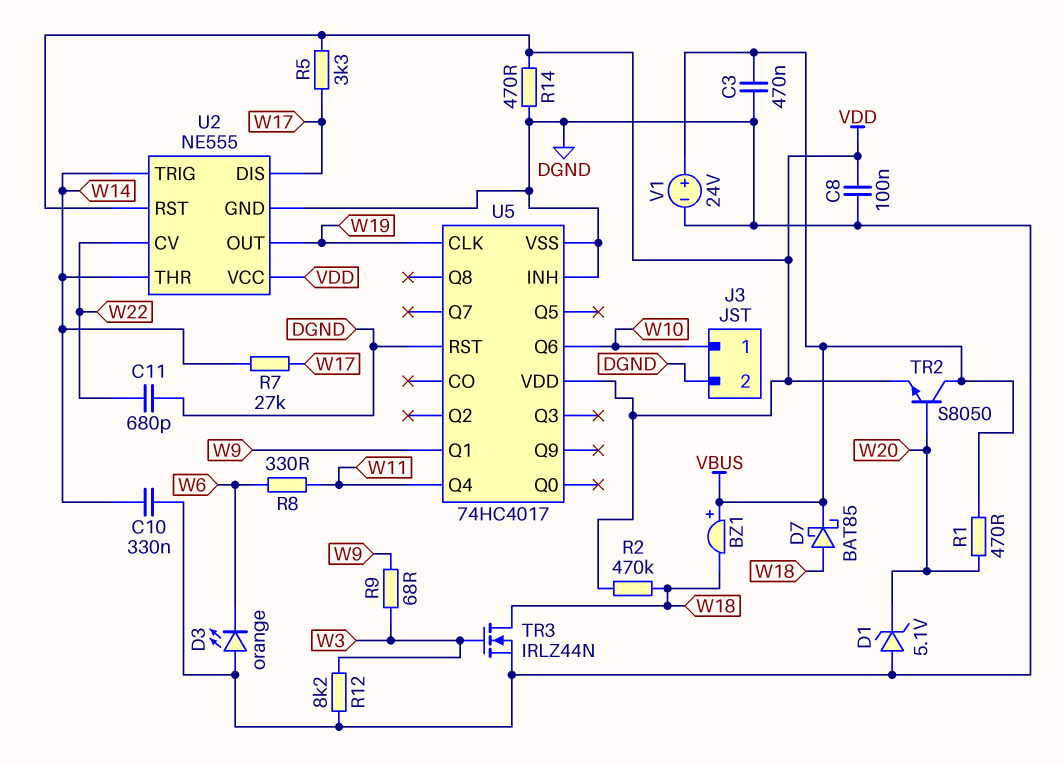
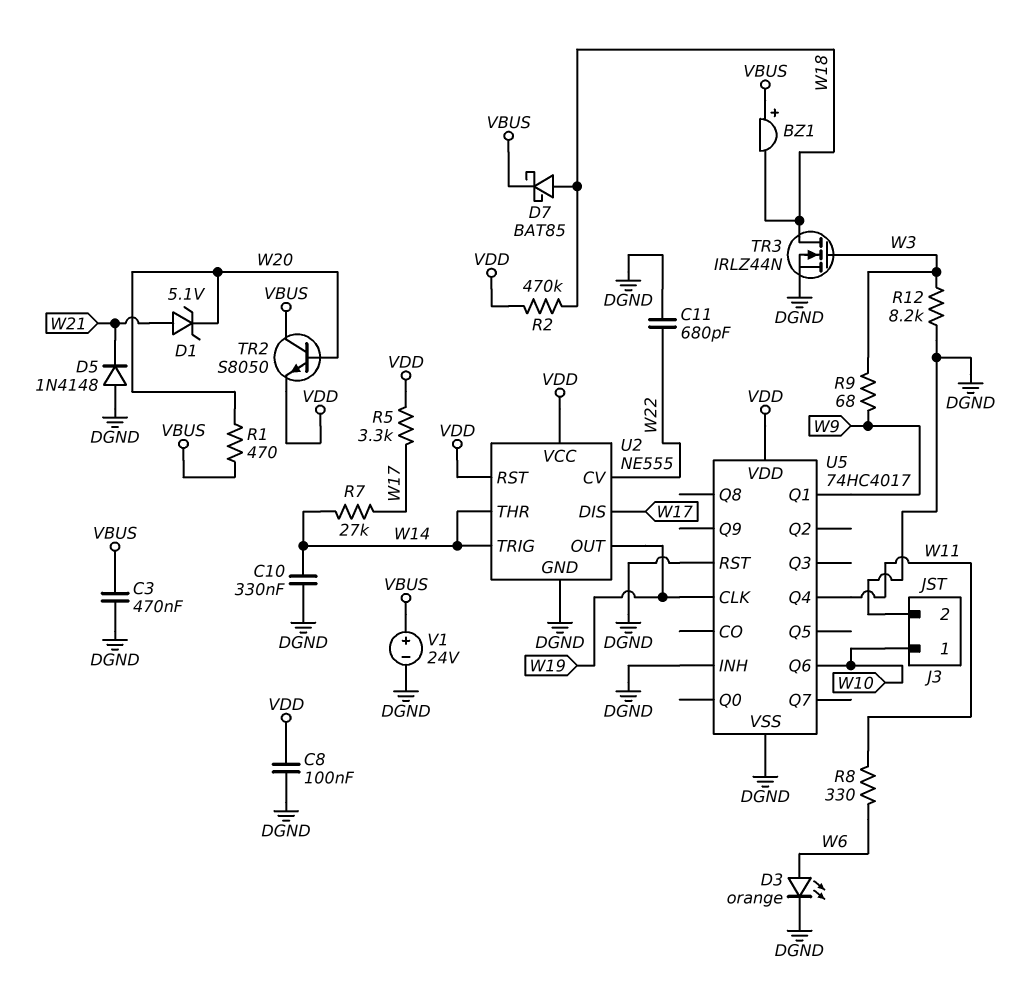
D1: zener 5.1V (A DGND, K W20) -> zener 5.1V (A W21, K W20)
D3: LED orange (A DGND, K W6) -> LED orange (A W6, K DGND)
D5: none -> diode 1N4148 (A DGND, K W21)
R14: 470 (DGND, VDD) -> none

